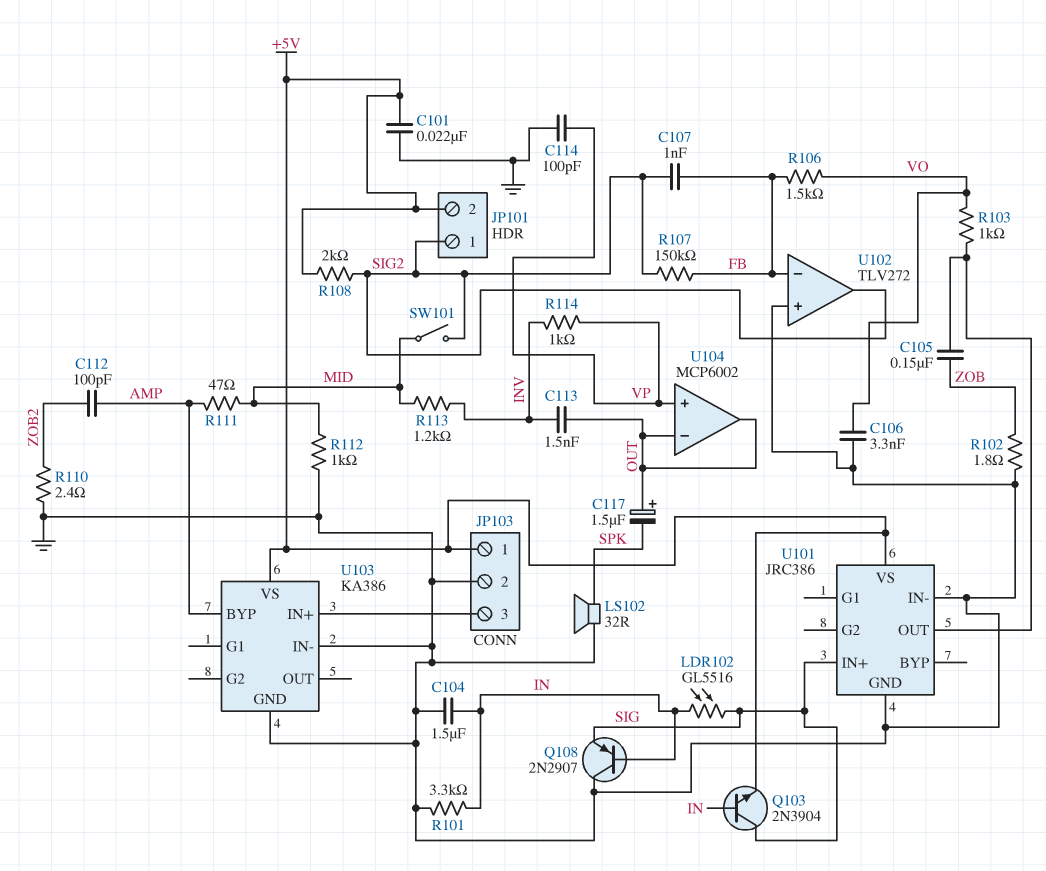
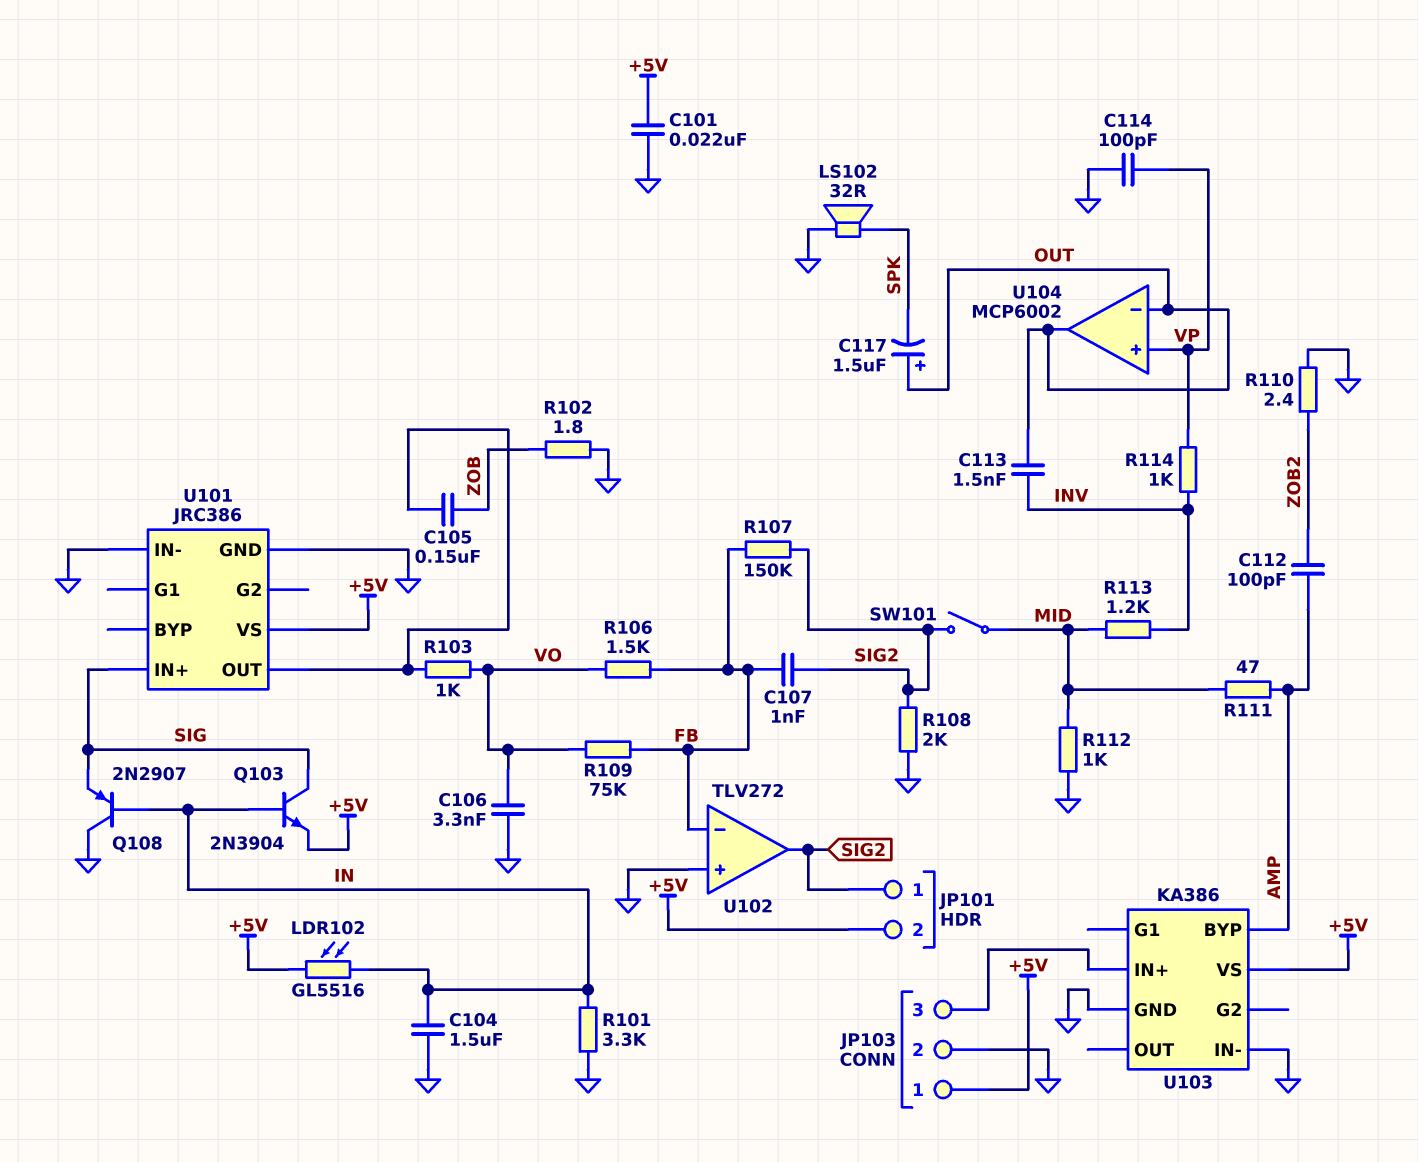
LDR102: GL5516 (IN, SIG) -> GL5516 (+5V, IN)
R108: 2k (+5V, SIG2) -> 2k (GND, SIG2)
R109: none -> 75k (FB, VO)

